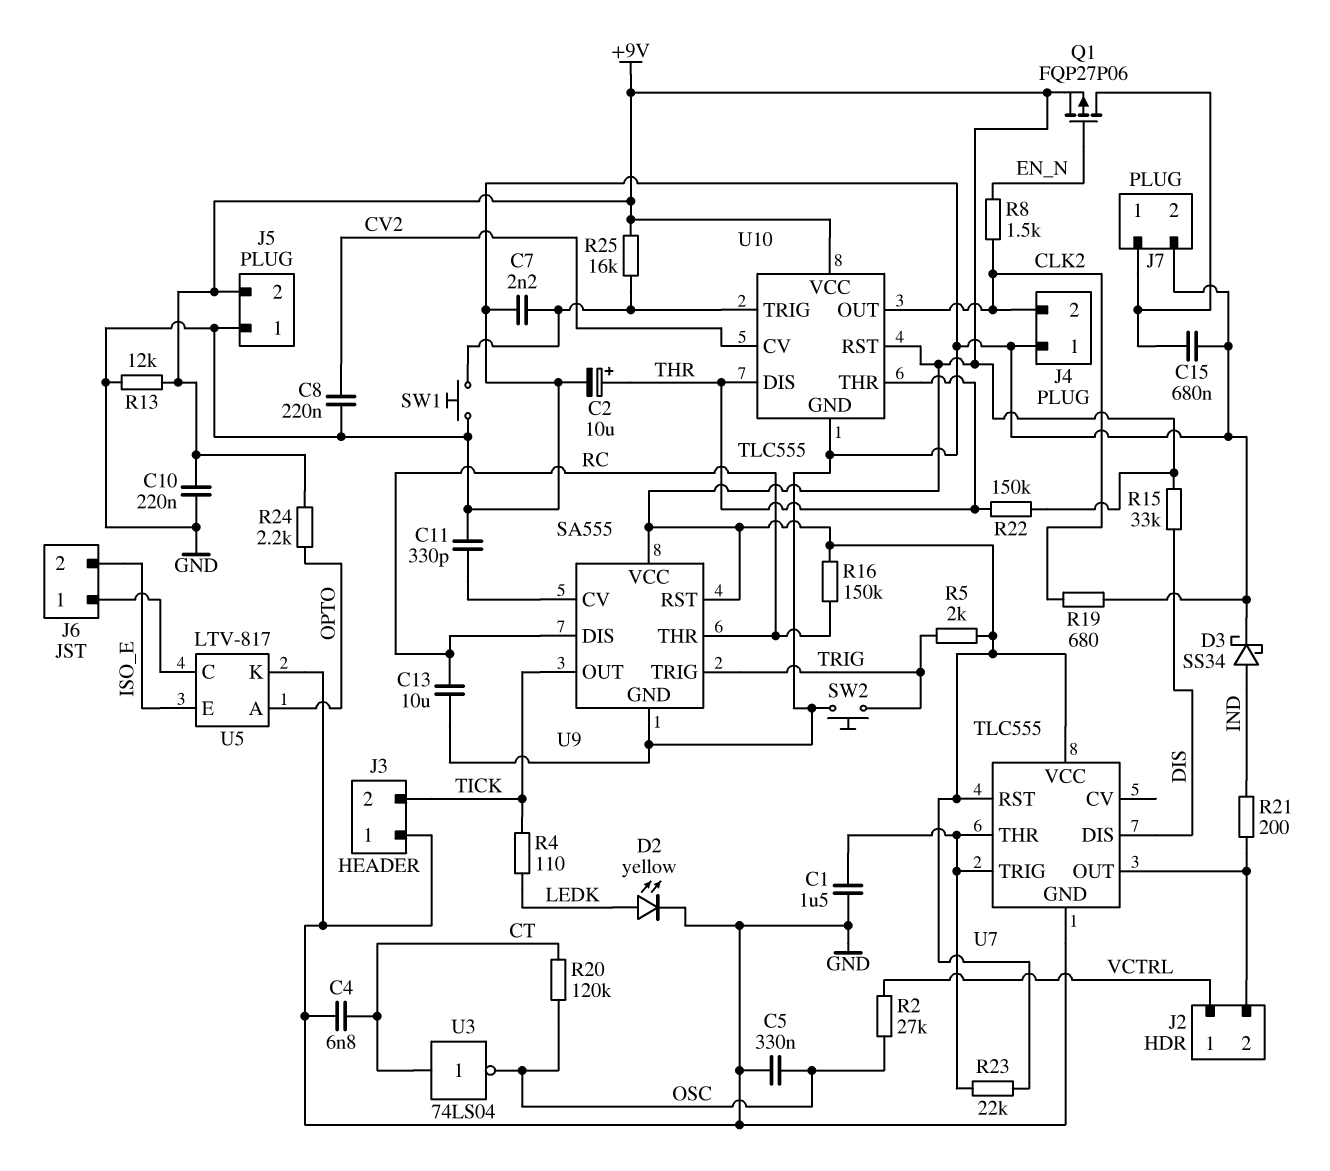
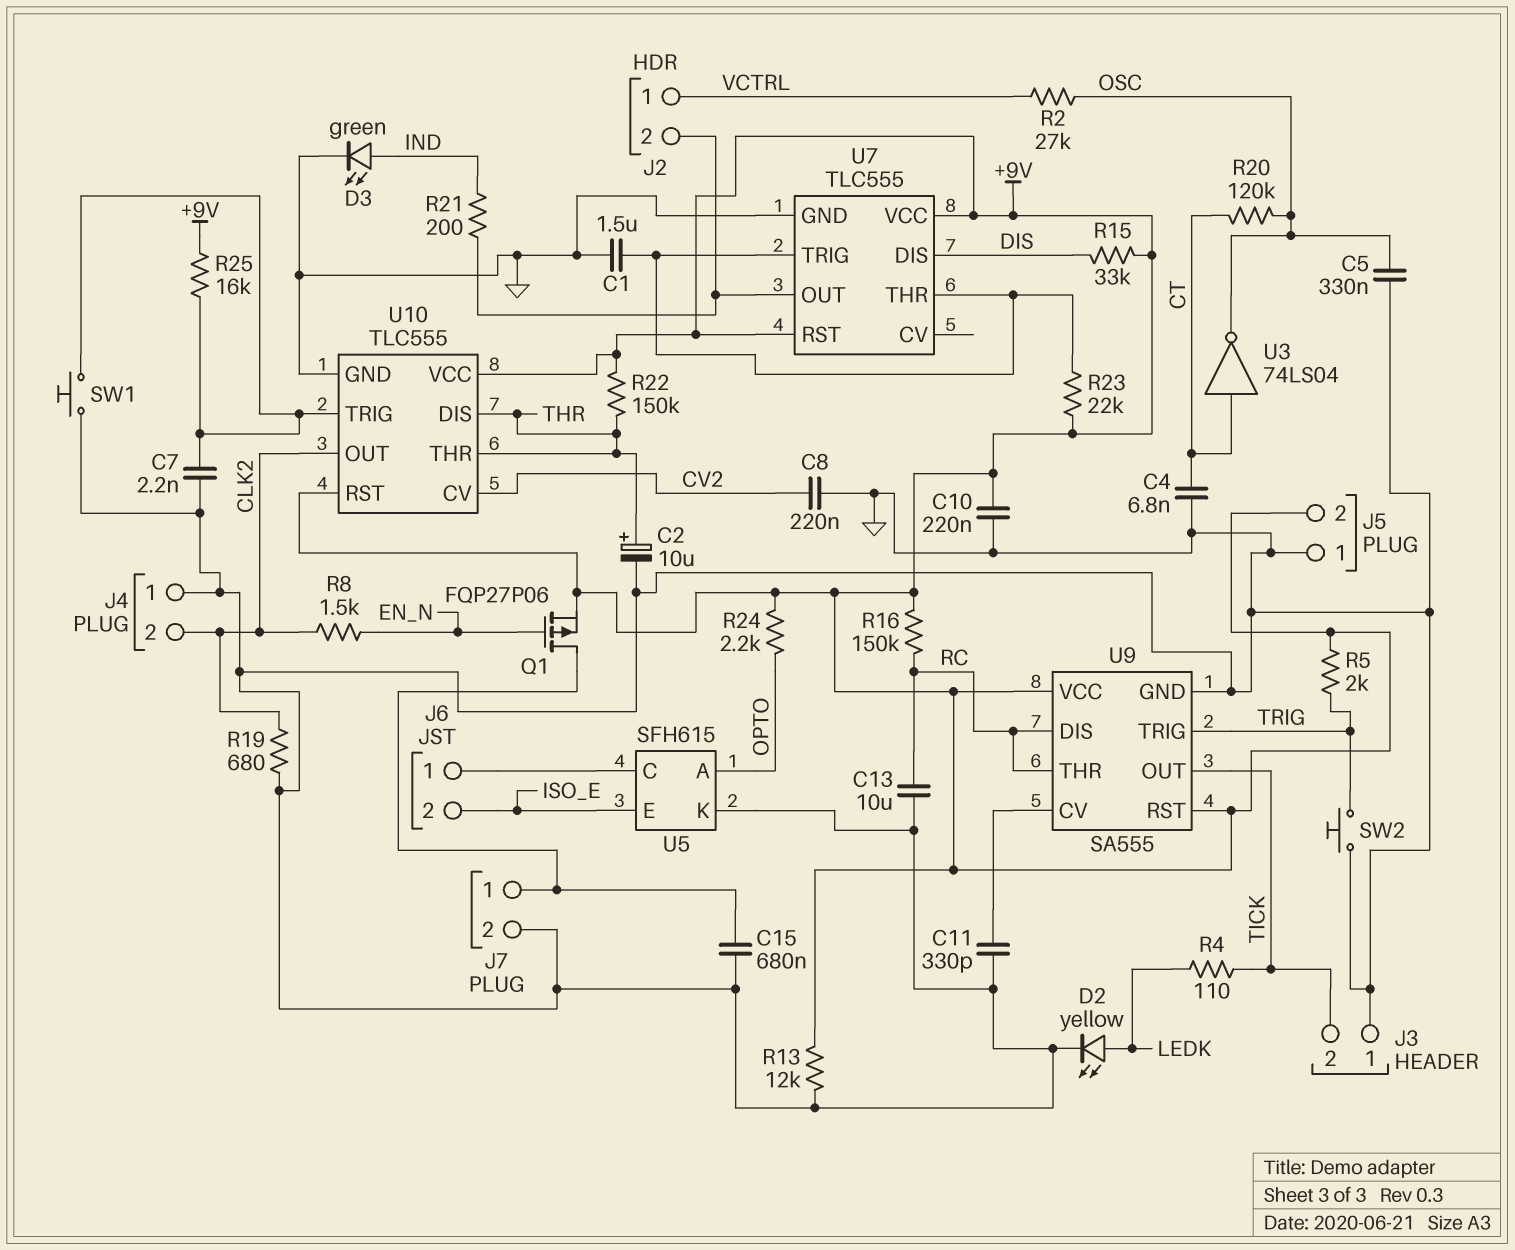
D3: schottky SS34 (A IND, K GND) -> LED green (A IND, K GND)
U5: LTV-817 -> SFH615

